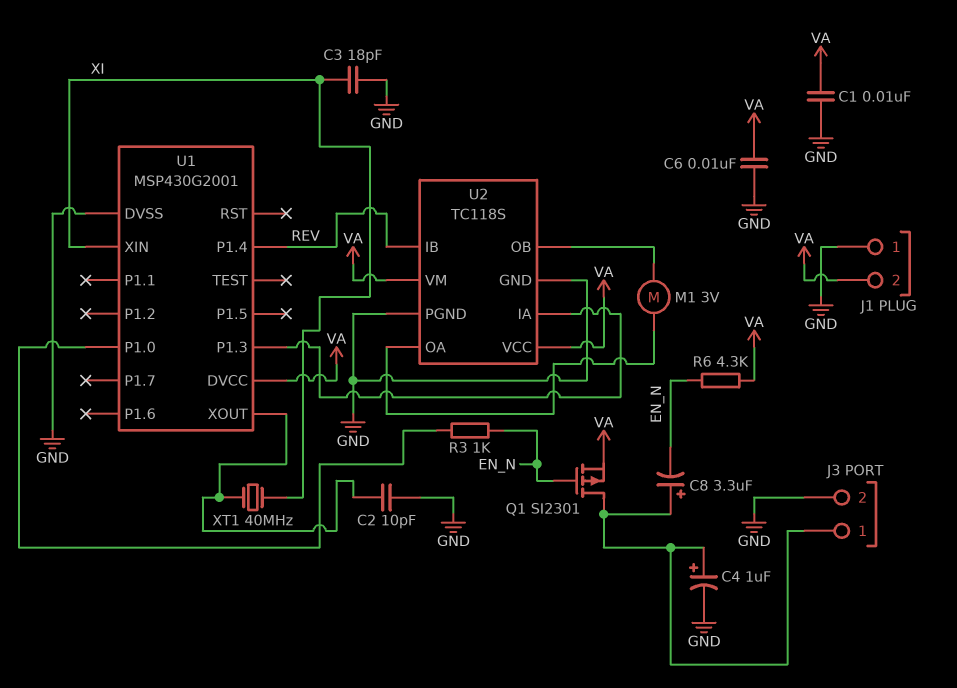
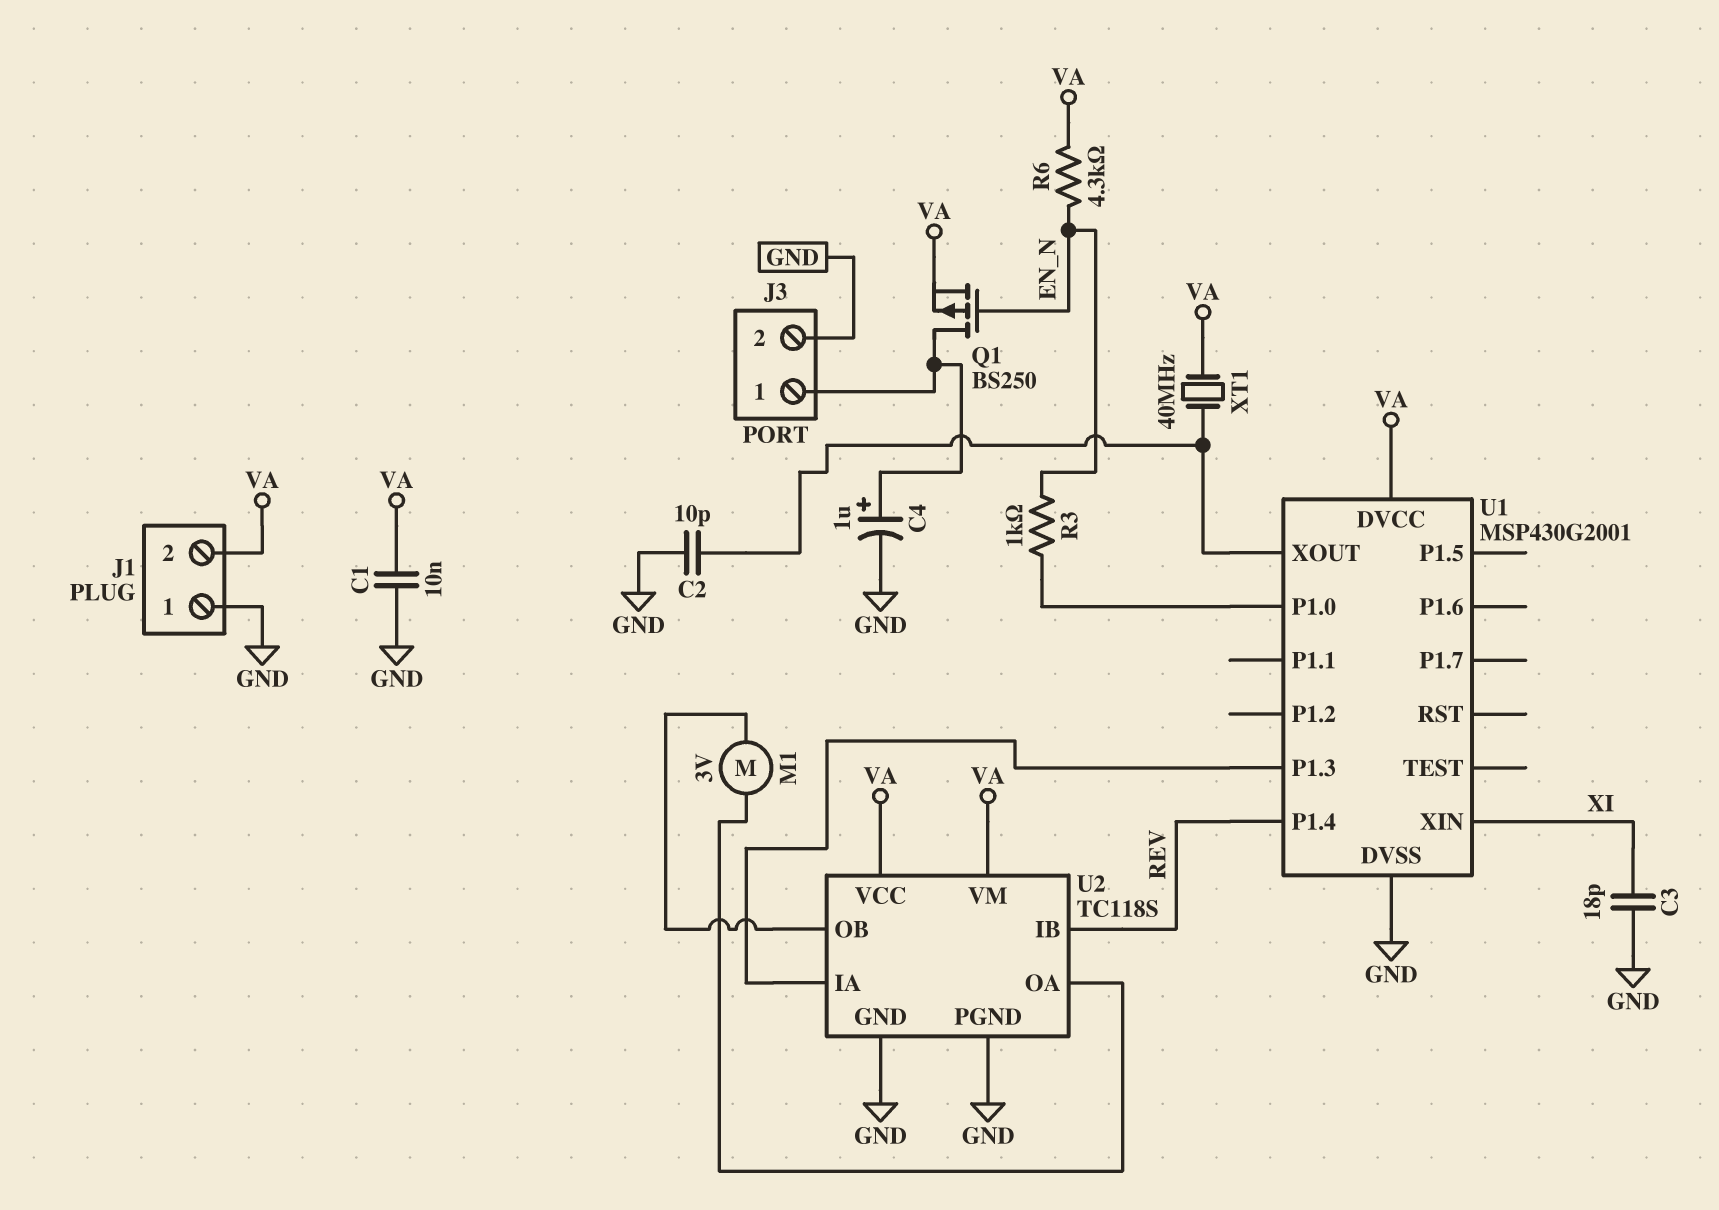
C6: 10nF (GND, VA) -> none
C8: 3.3uF (plus J3/1, minus EN_N) -> none
Q1: PMOS SI2301 (G EN_N, D J3/1, S VA) -> PMOS BS250 (G EN_N, D J3/1, S VA)
XT1: 40MHz (U1/XOUT, XI) -> 40MHz (U1/XOUT, VA)

